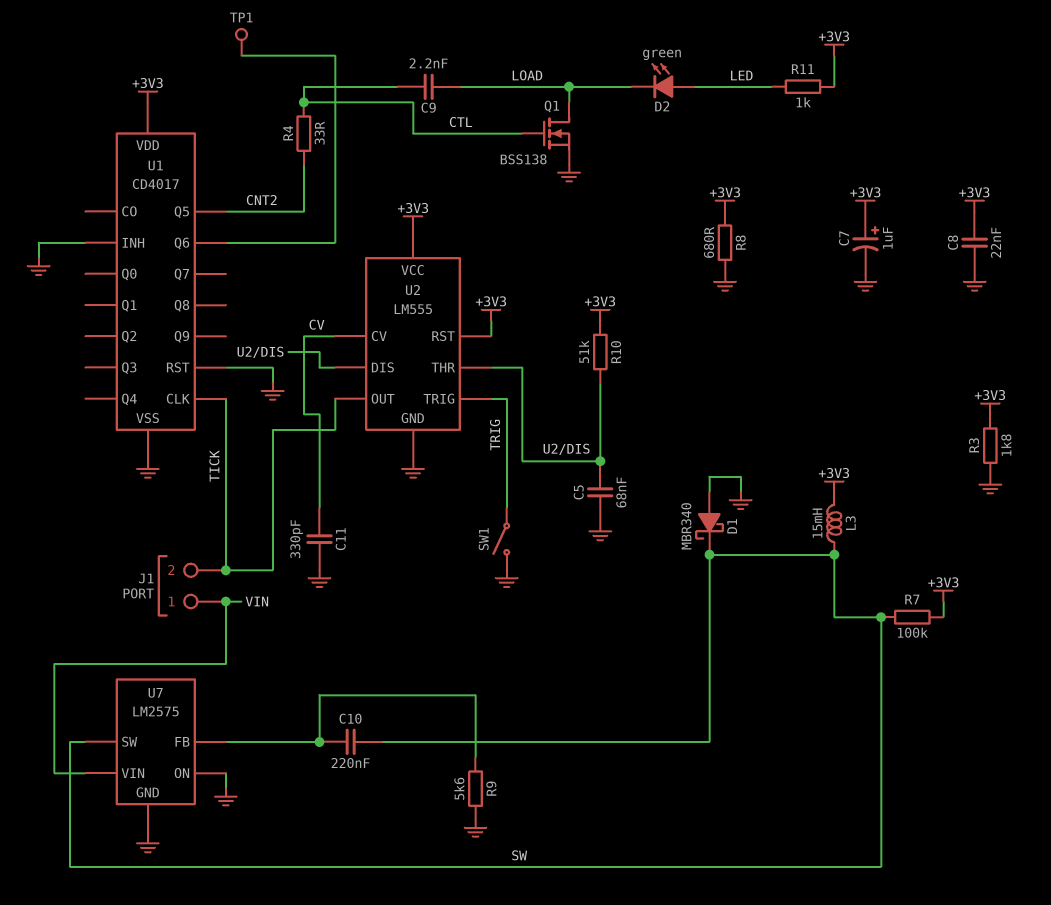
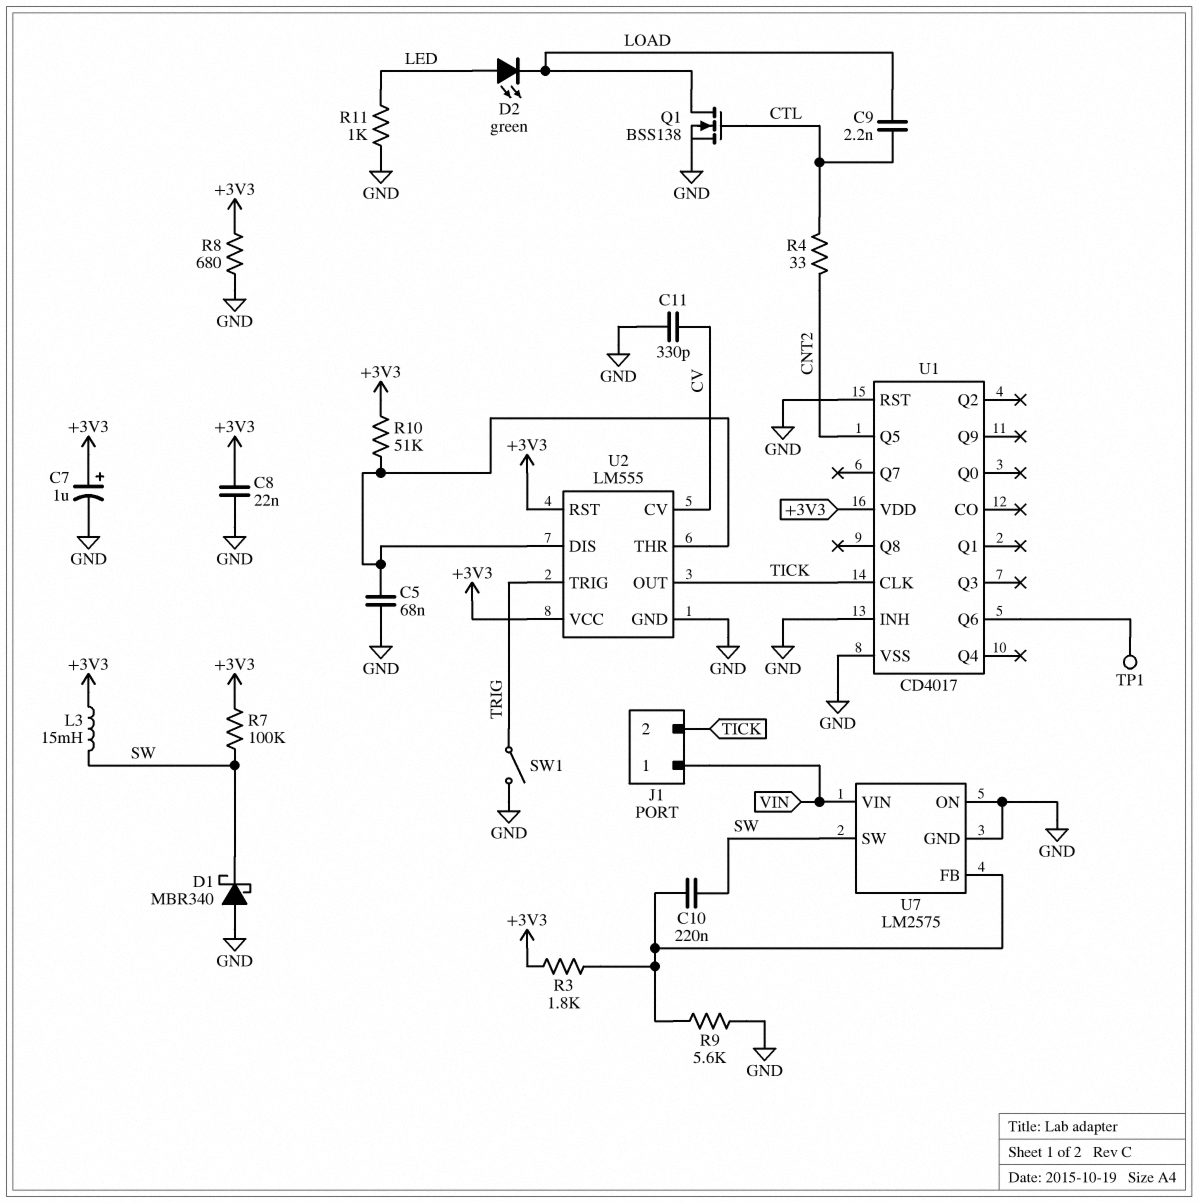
R3: 1.8k (+3V3, GND) -> 1.8k (+3V3, U7/FB)
R11: 1k (+3V3, LED) -> 1k (GND, LED)

